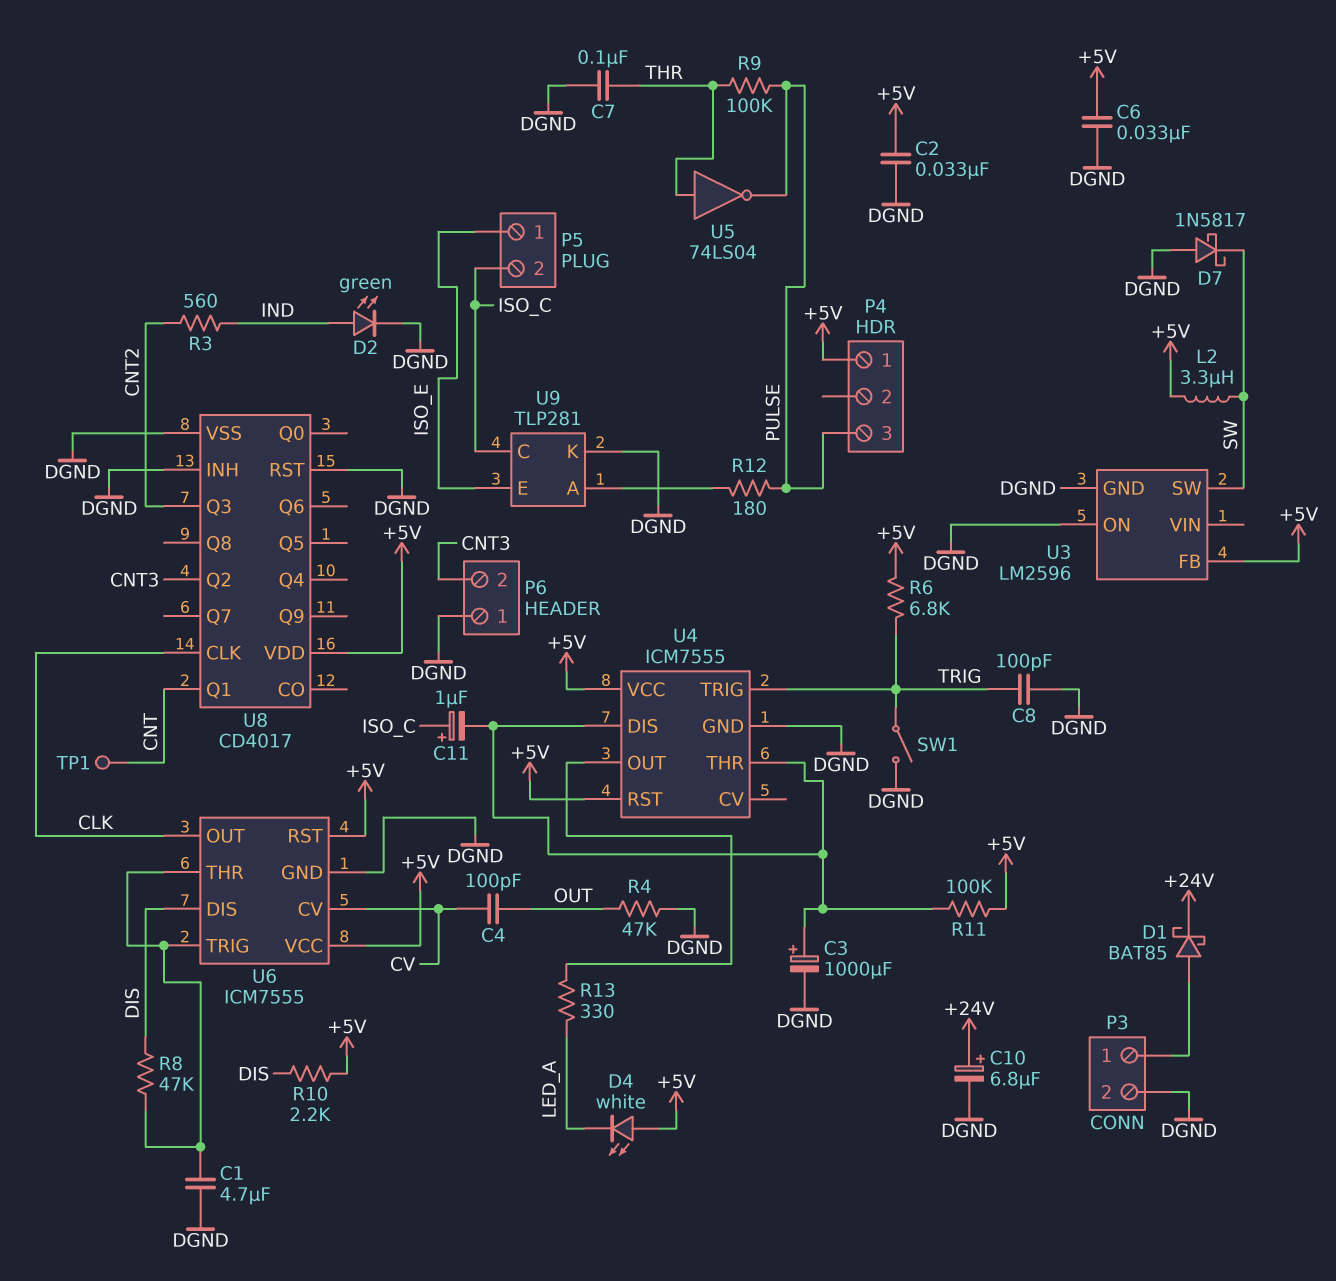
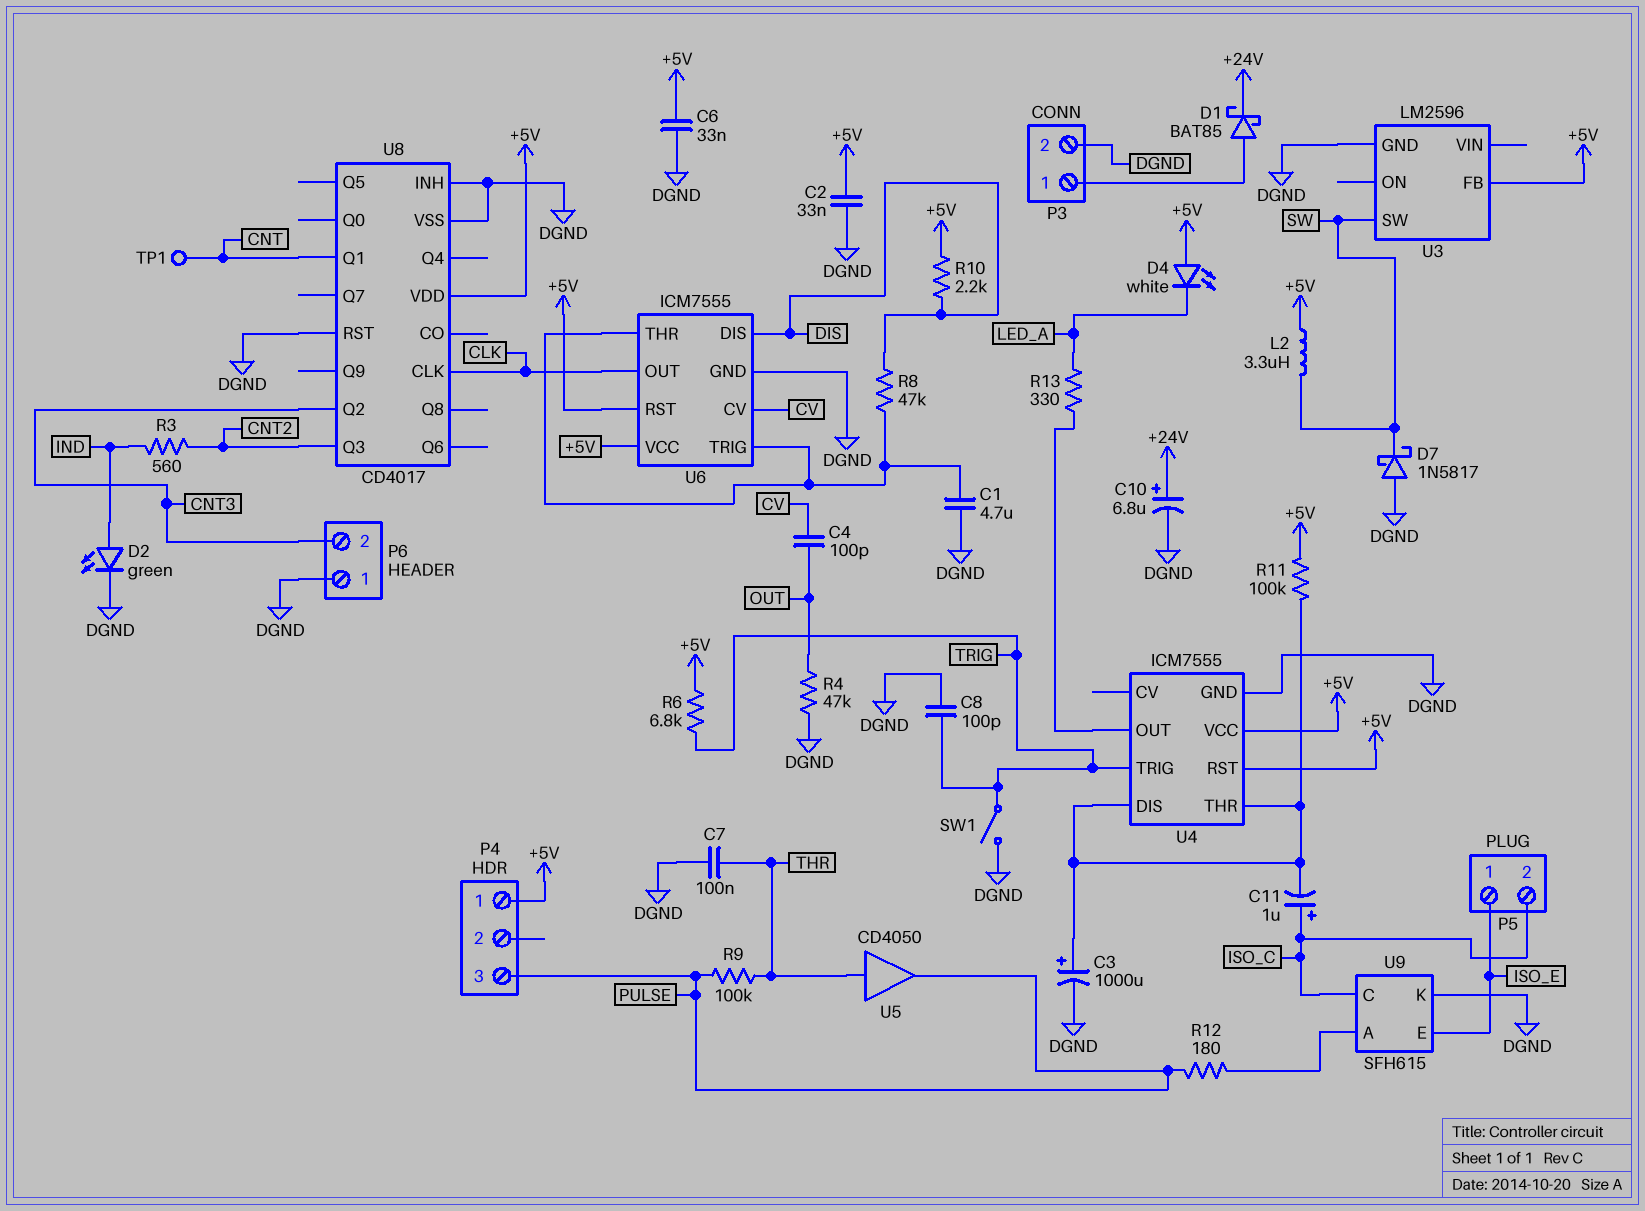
U3 pin ON: DGND -> none
U5: NOT 74LS04 (in THR, out PULSE) -> buffer CD4050 (in THR, out PULSE)
U9: TLP281 -> SFH615

